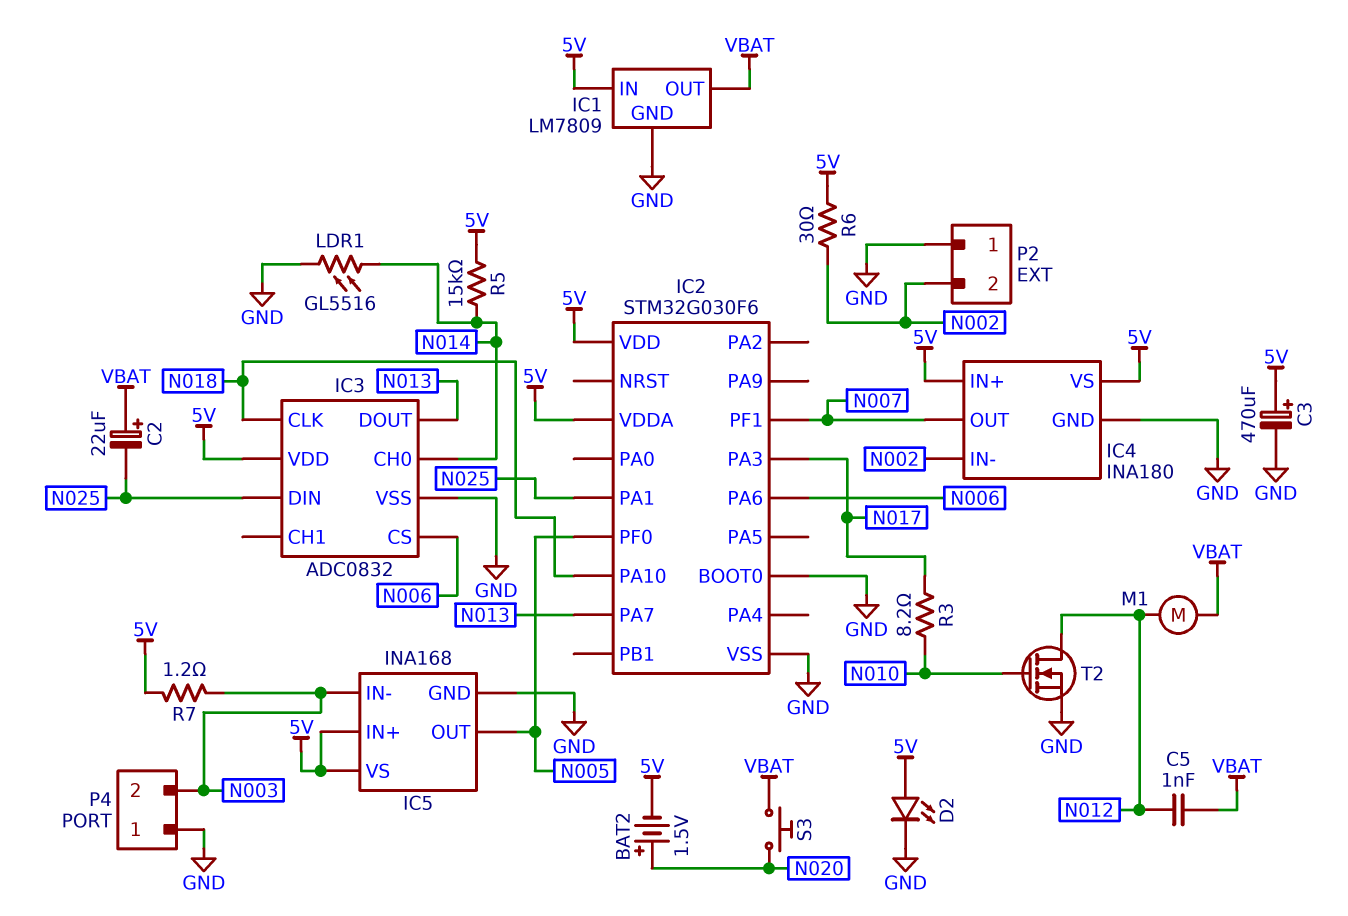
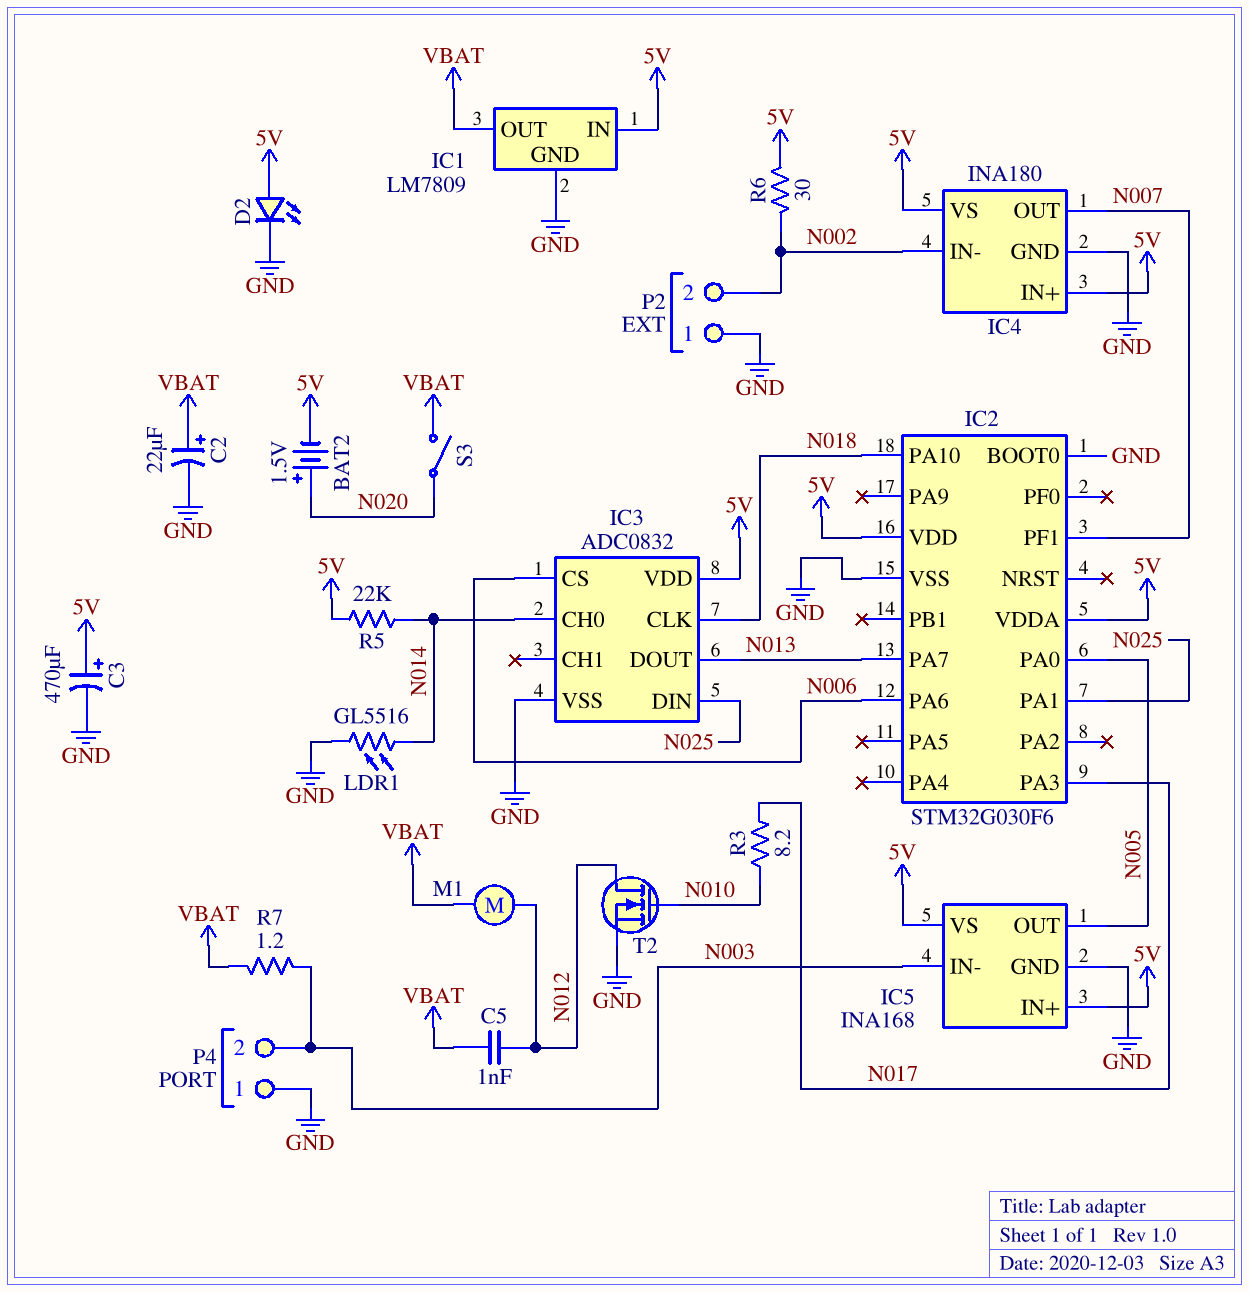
C2: 22uF (plus VBAT, minus N025) -> 22uF (plus VBAT, minus GND)
IC2 pin PA0: none -> N005
IC2 pin PF0: N005 -> none
R5: 15k (5V, N014) -> 22k (5V, N014)
R7: 1.2 (5V, N003) -> 1.2 (N003, VBAT)
S3: button (N020, VBAT) -> switch (N020, VBAT)

